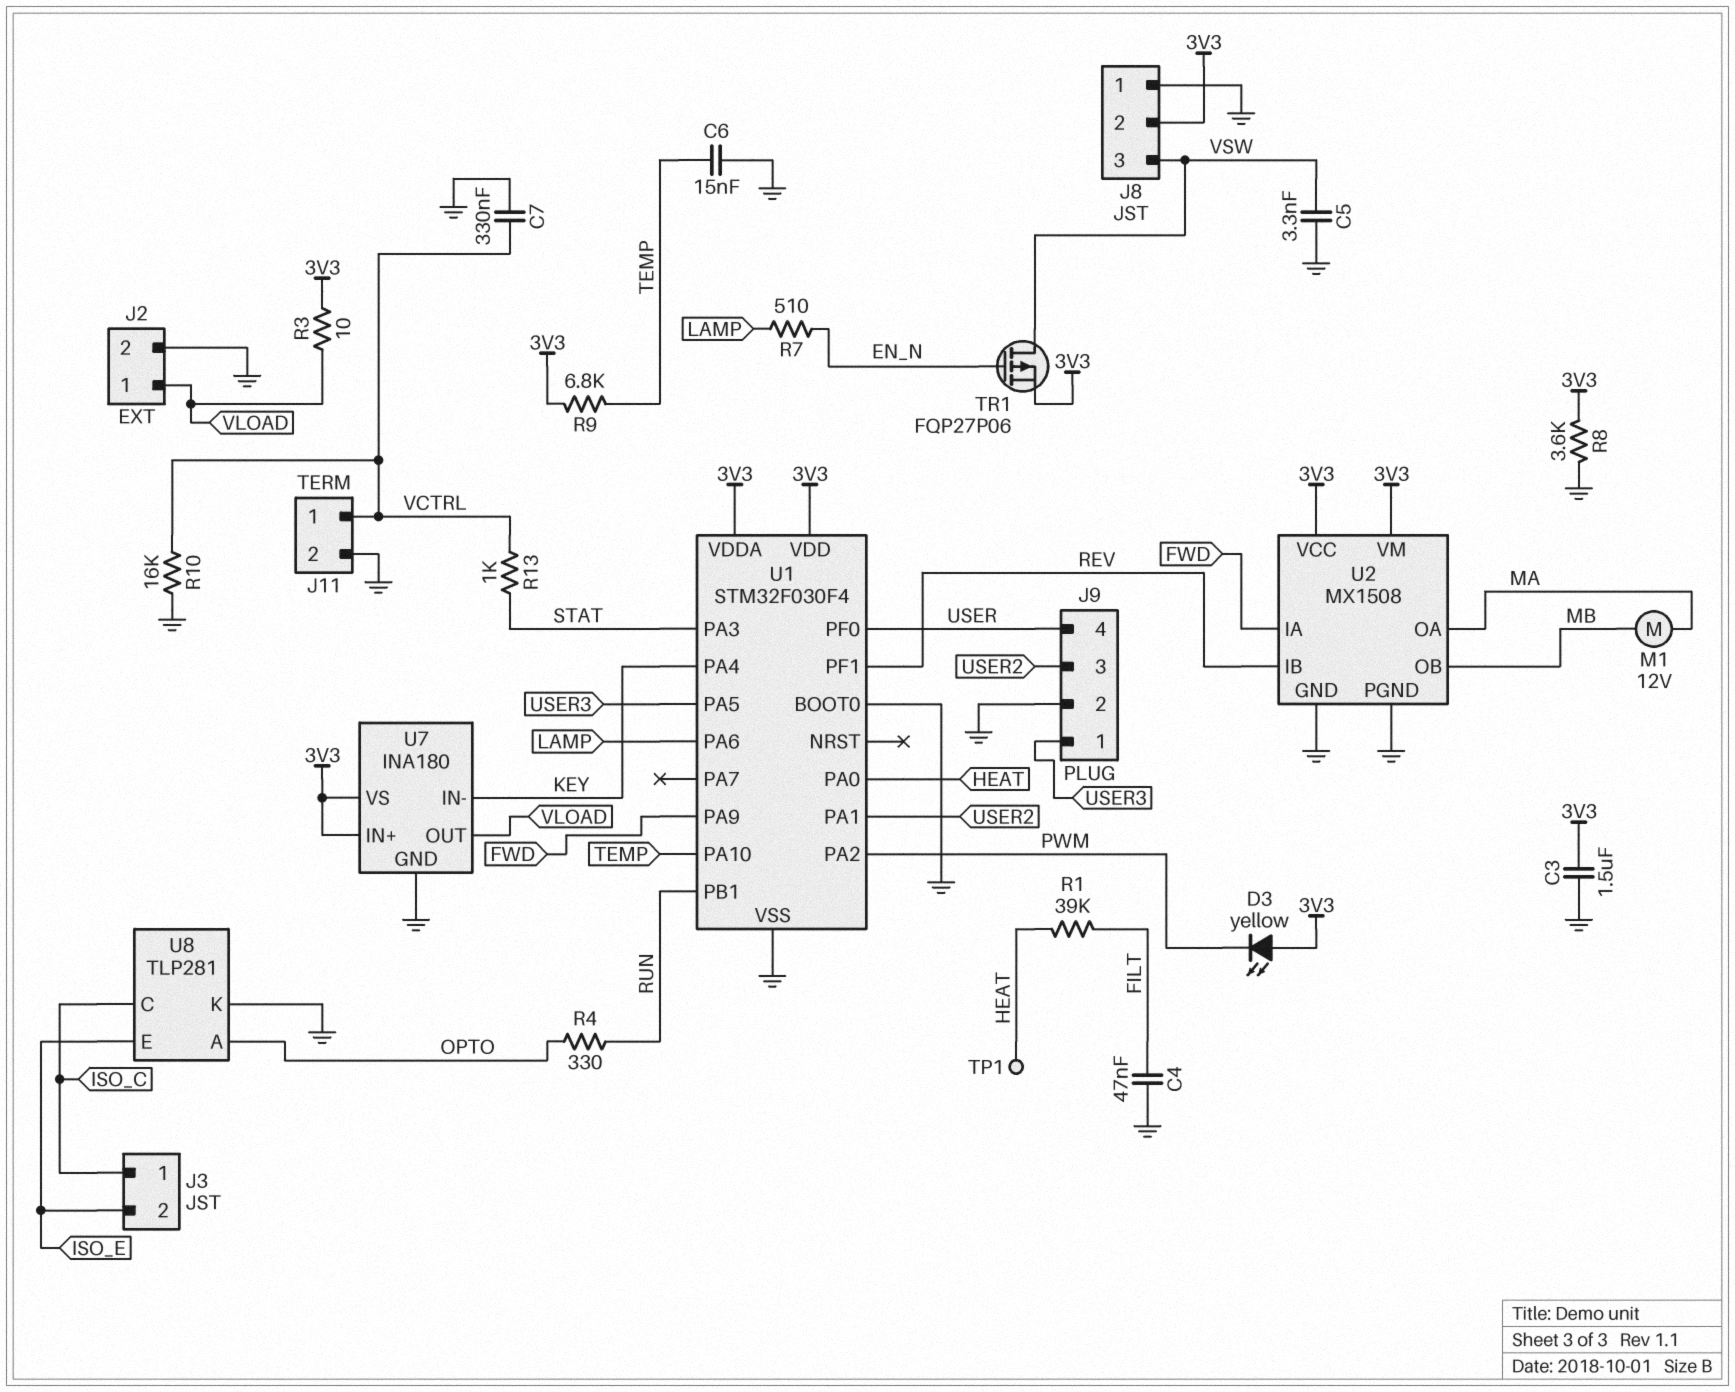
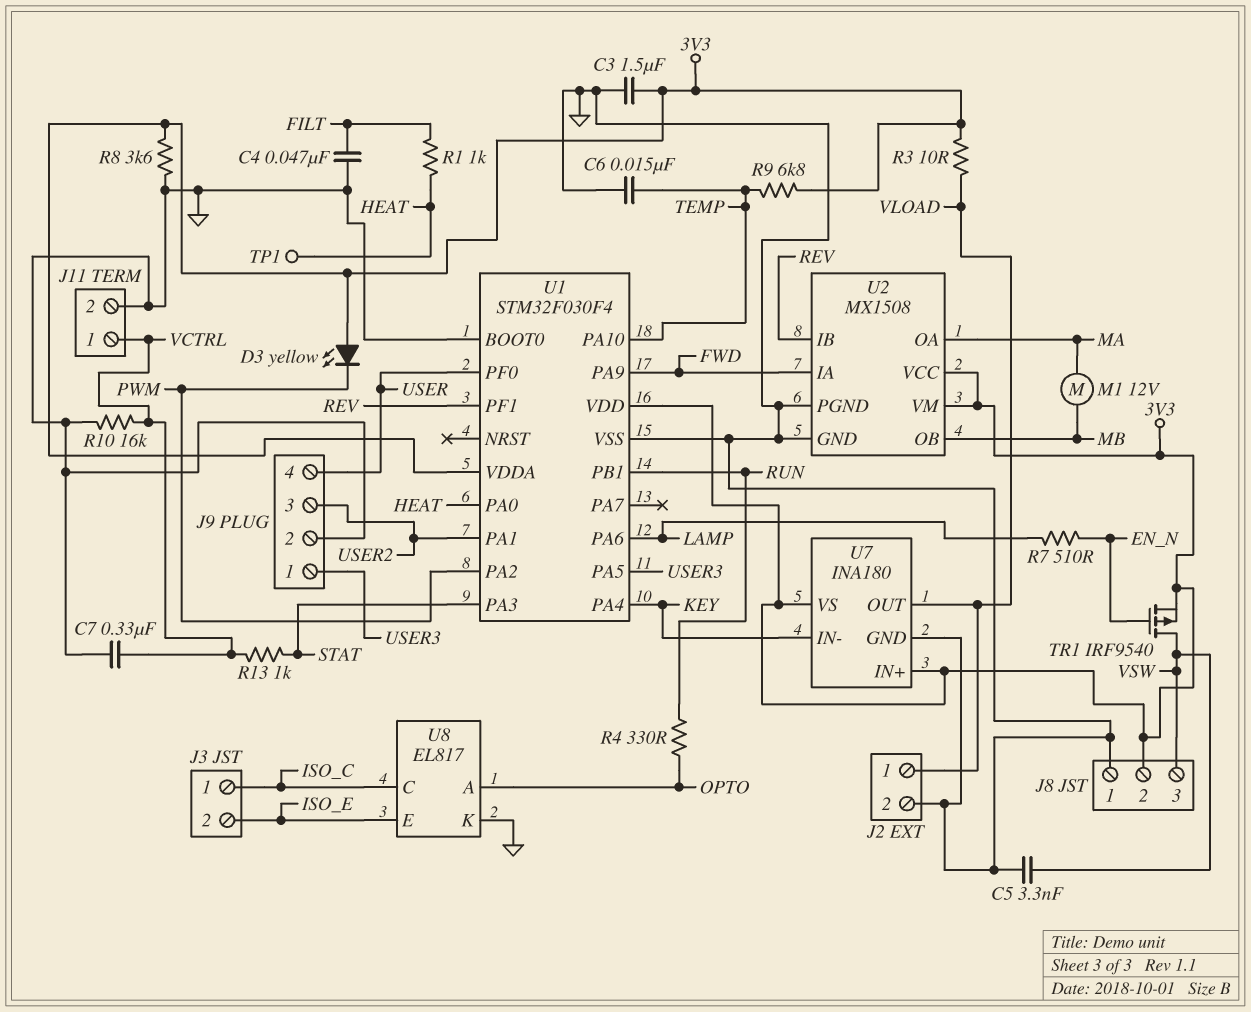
R1: 39k (FILT, HEAT) -> 1k (FILT, HEAT)
TR1: PMOS FQP27P06 (G EN_N, D VSW, S 3V3) -> PMOS IRF9540 (G EN_N, D VSW, S 3V3)
U8: TLP281 -> EL817

